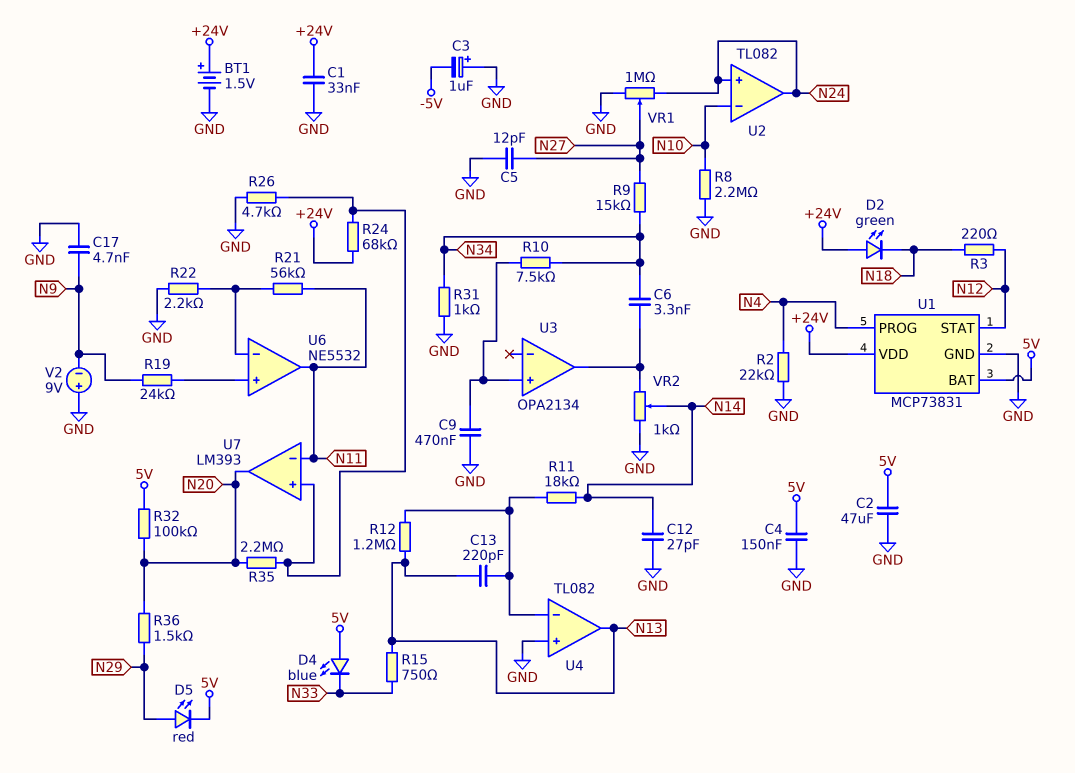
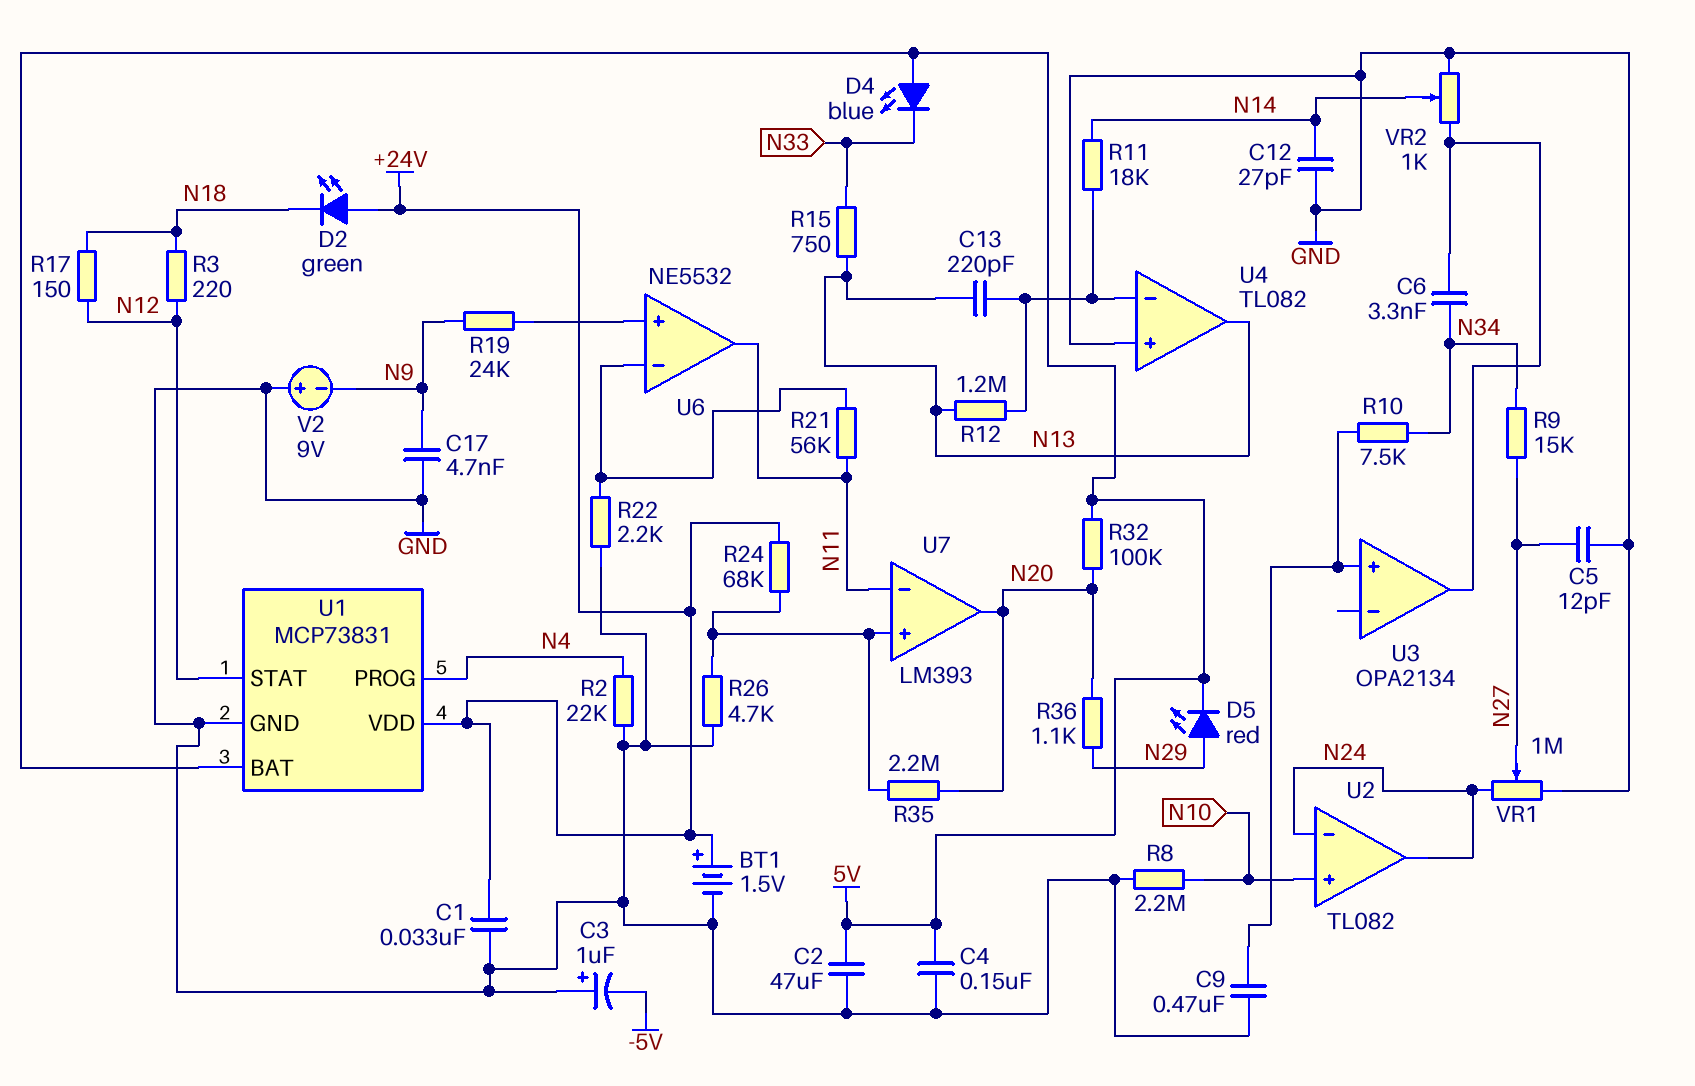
R17: none -> 150 (N12, N18)
R31: 1k (GND, N34) -> none
R36: 1.5k (N20, N29) -> 1.1k (N20, N29)
U2 pin in+: N24 -> N10
U2 pin in-: N10 -> N24

